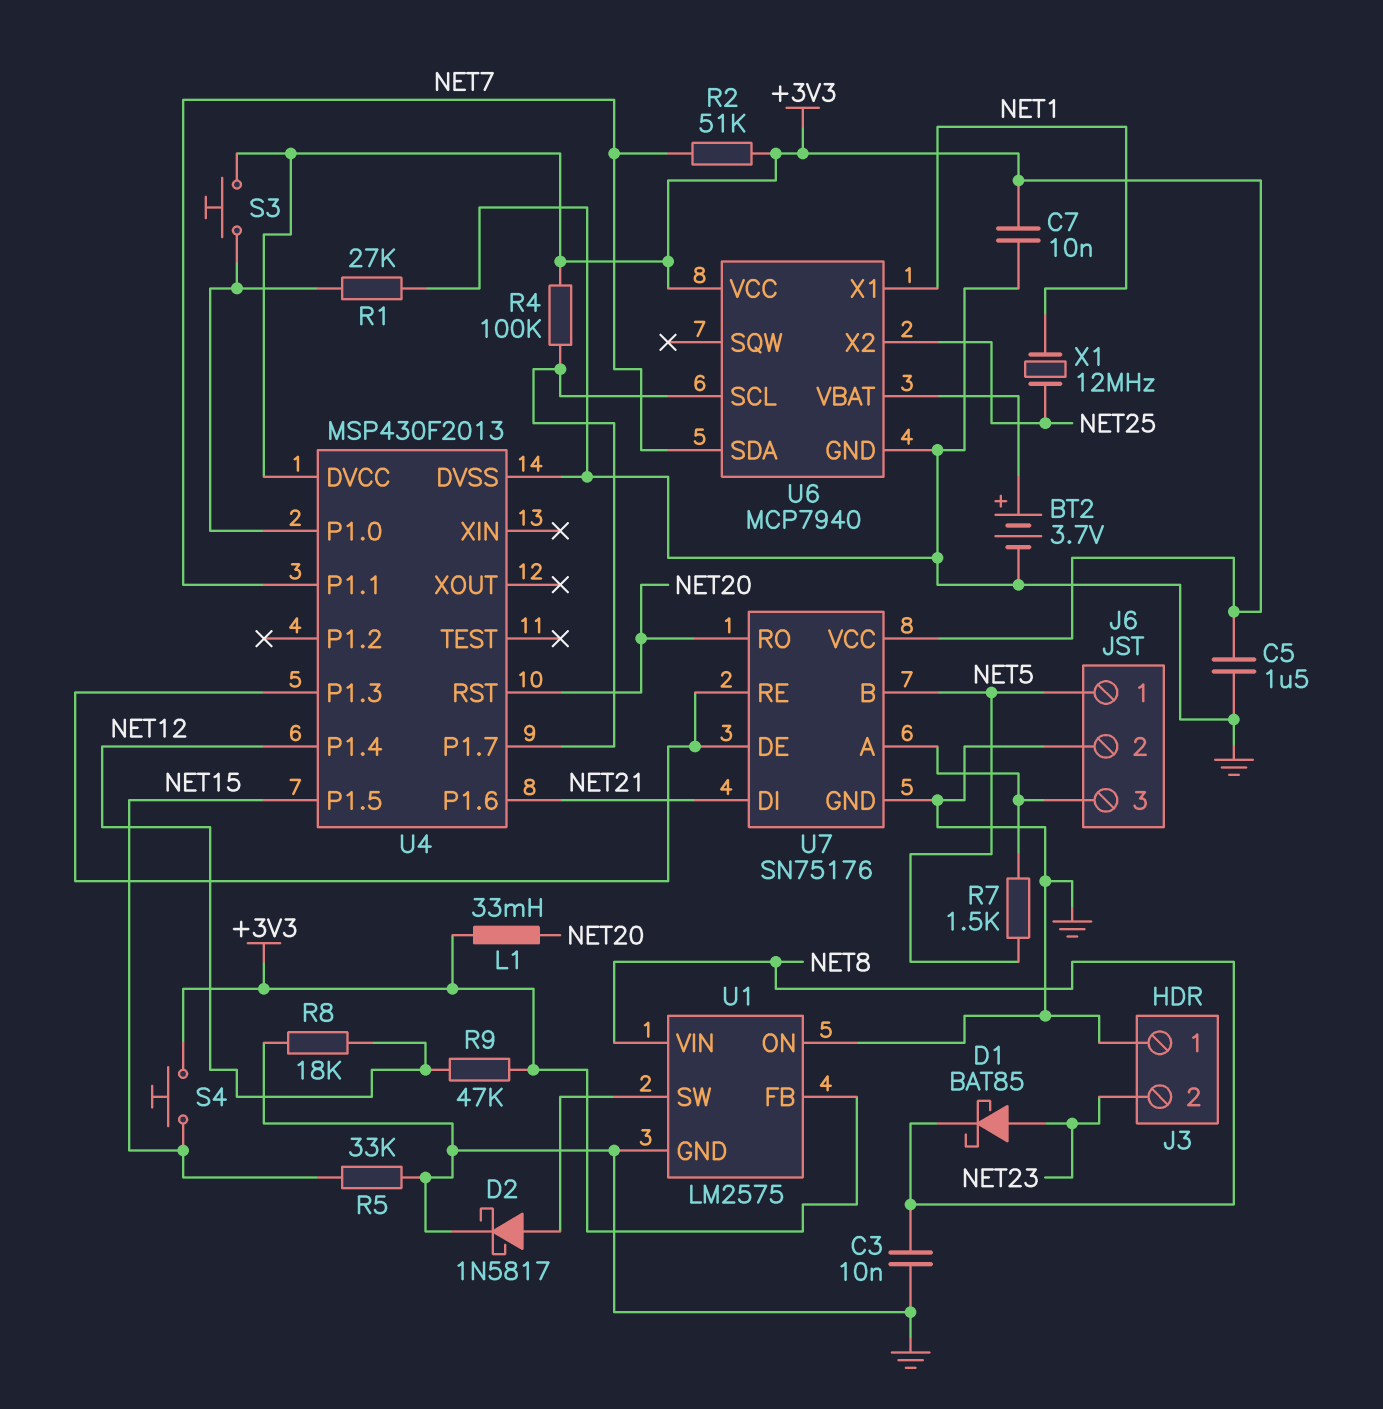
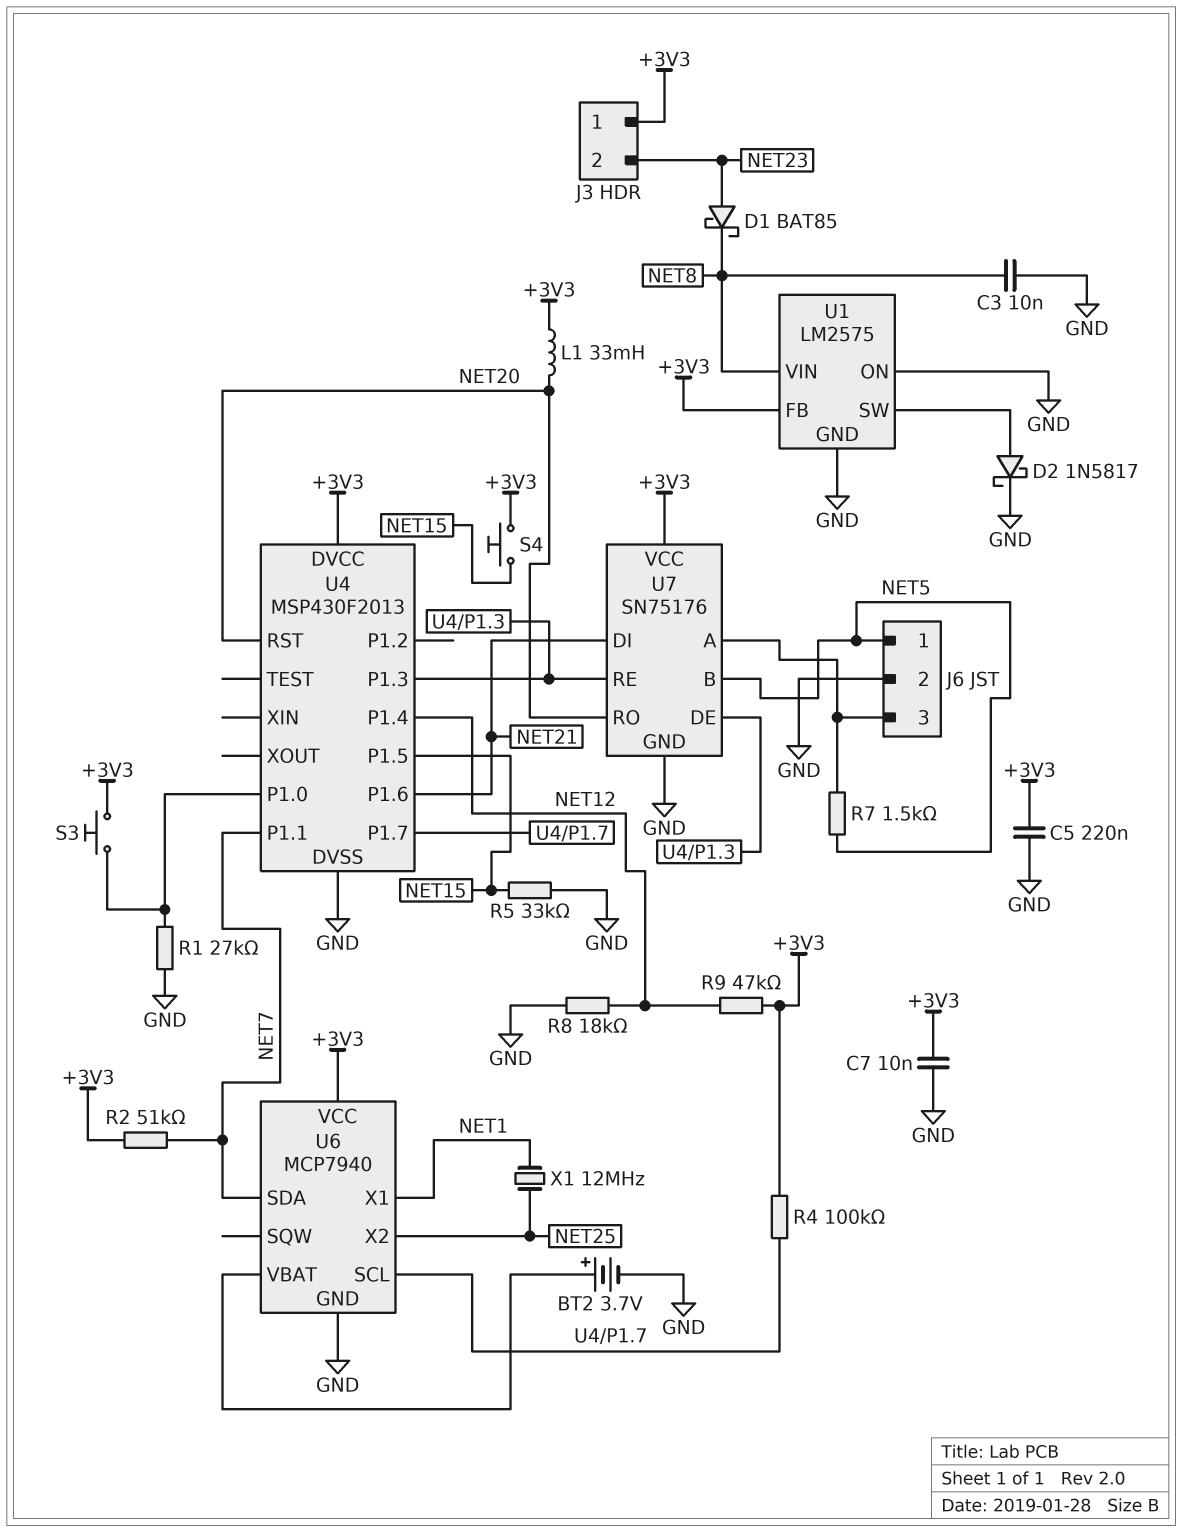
C5: 1.5uF (+3V3, GND) -> 220nF (+3V3, GND)
J3 pin 1: GND -> +3V3

